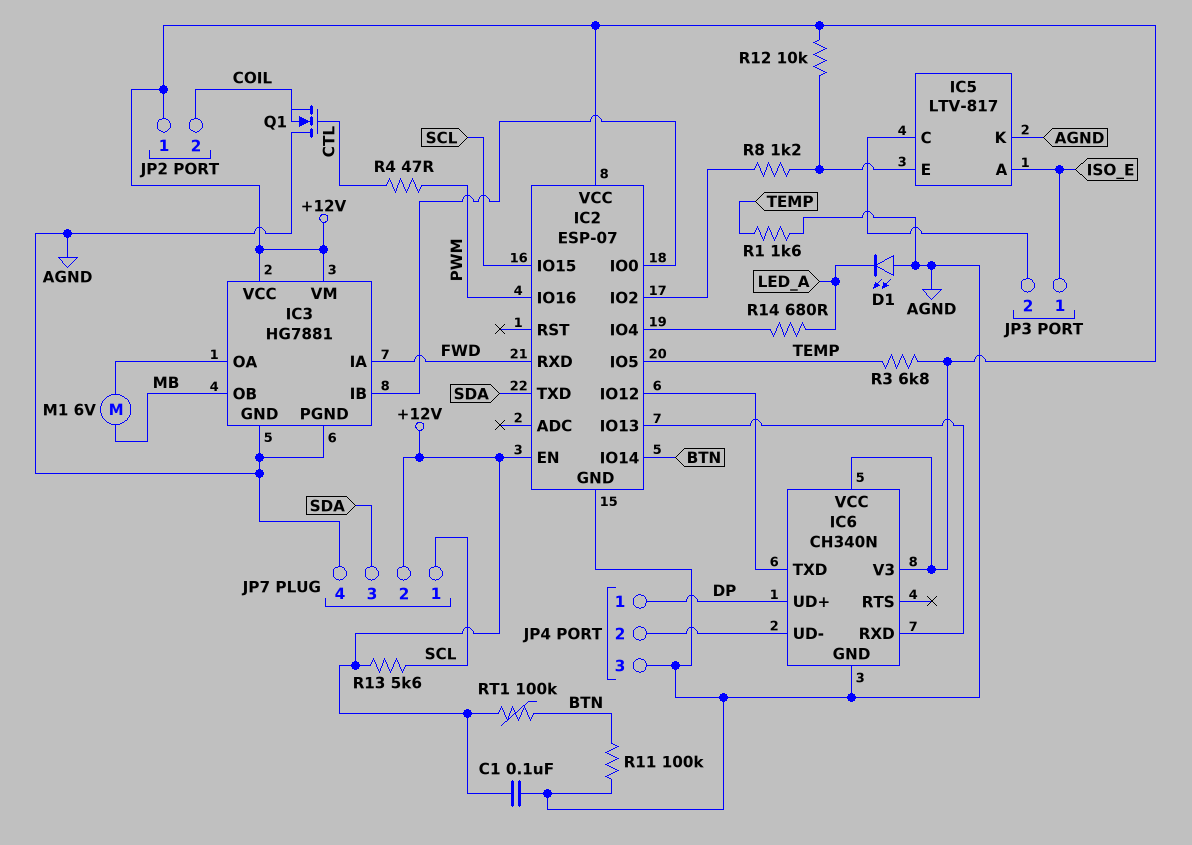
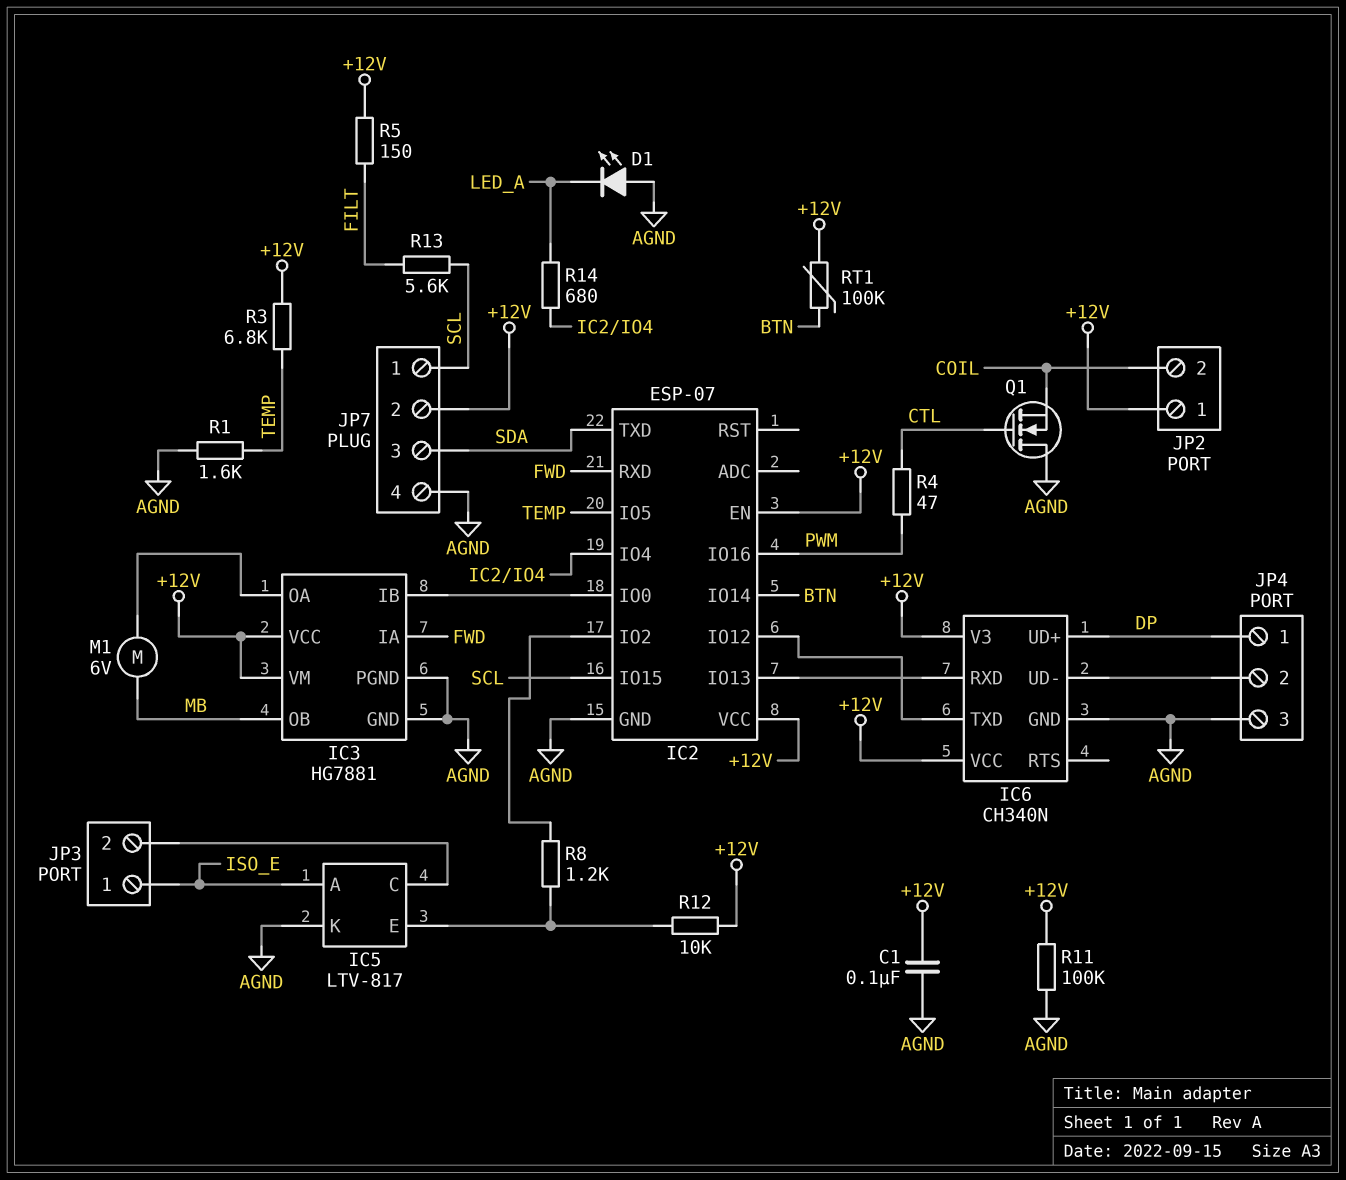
R5: none -> 150 (+12V, FILT)
R11: 100k (AGND, BTN) -> 100k (+12V, AGND)
R13: 5.6k (+12V, SCL) -> 5.6k (FILT, SCL)

